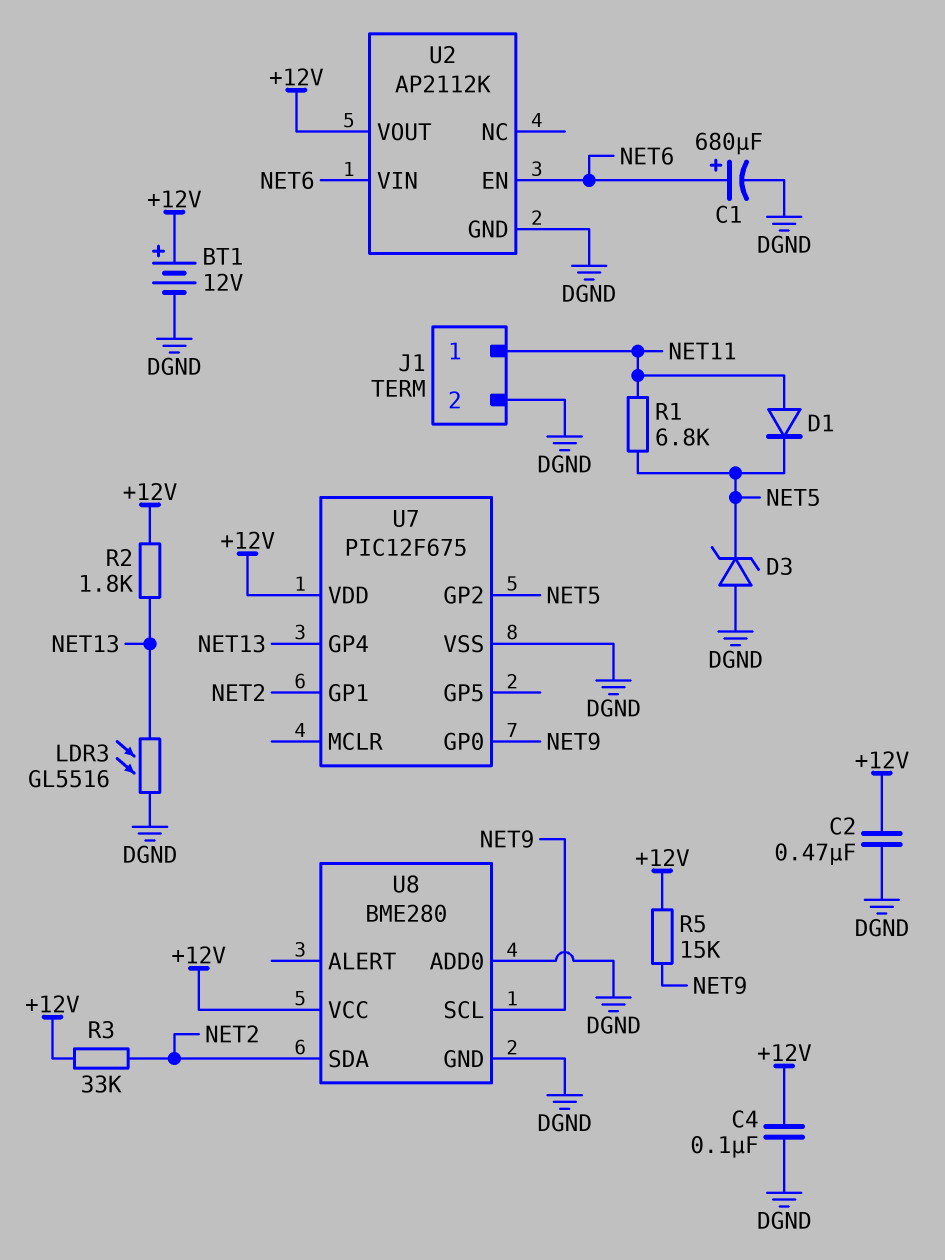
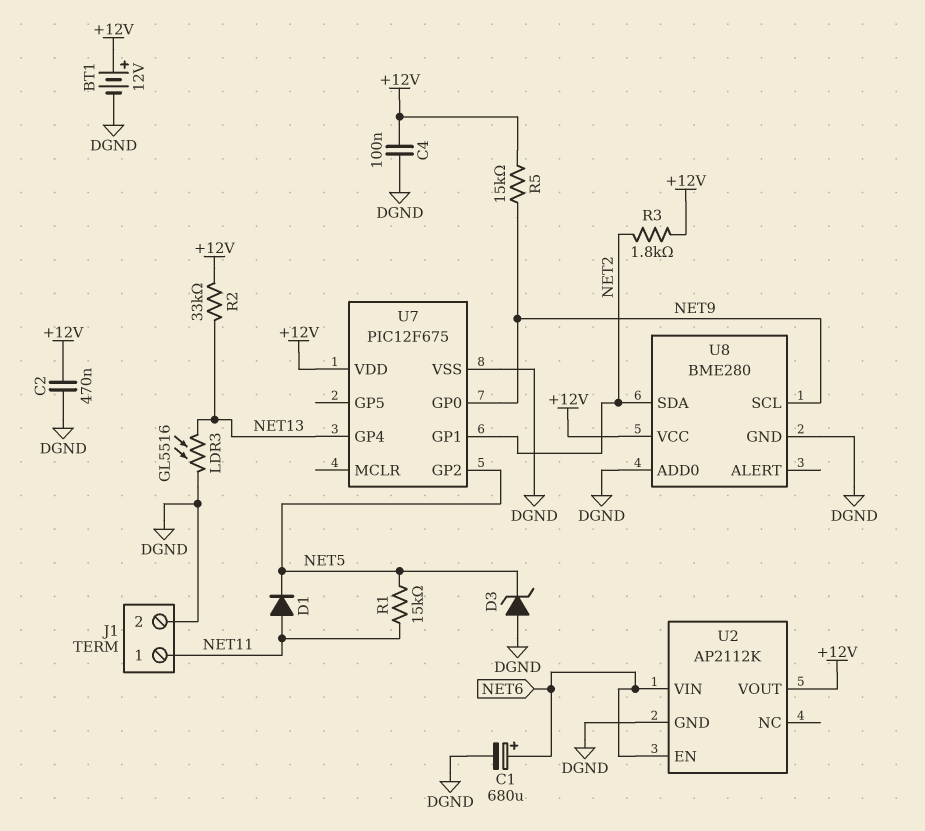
R1: 6.8k (NET5, NET11) -> 15k (NET5, NET11)
R2: 1.8k (+12V, NET13) -> 33k (+12V, NET13)
R3: 33k (+12V, NET2) -> 1.8k (+12V, NET2)

